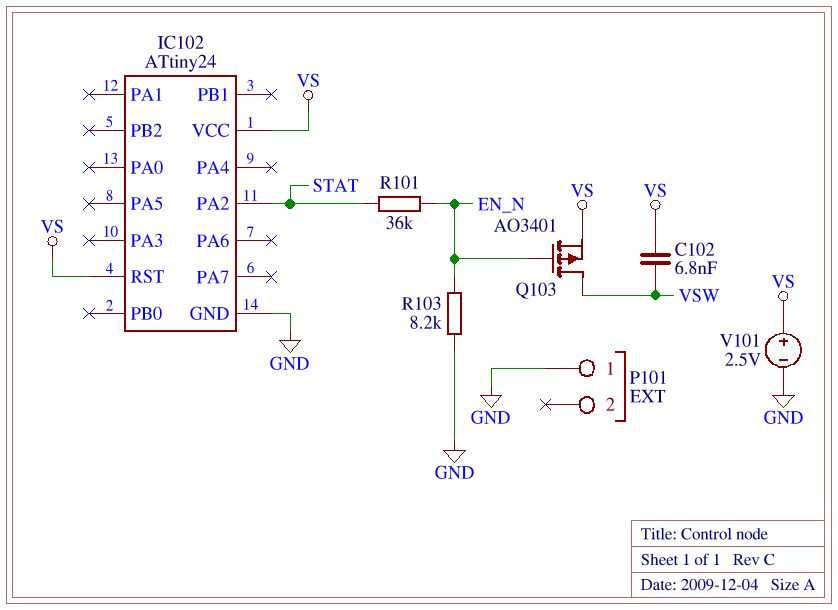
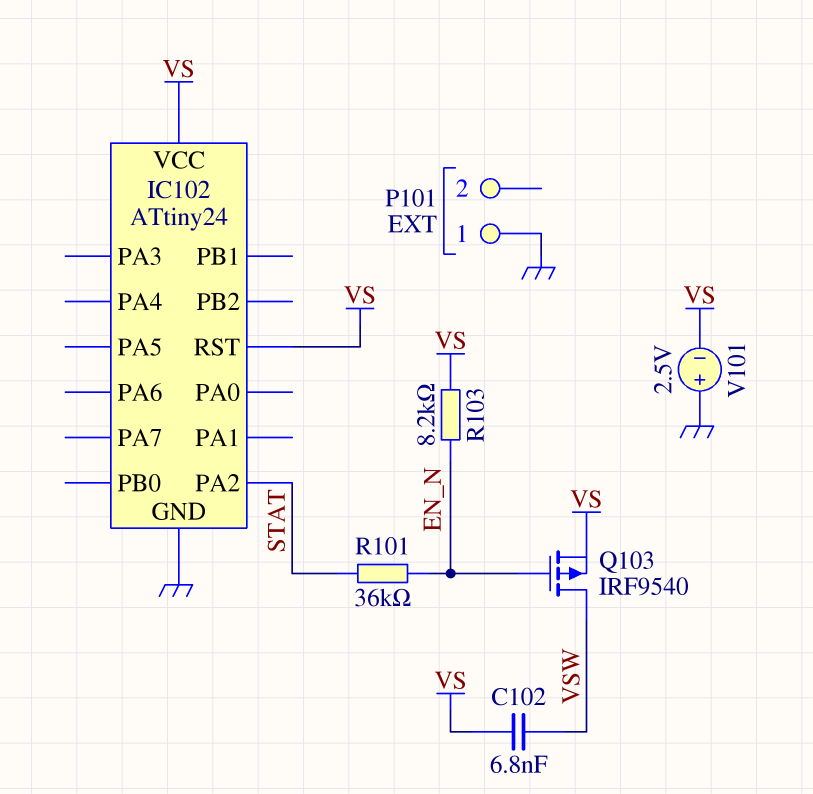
Q103: PMOS AO3401 (G EN_N, D VSW, S VS) -> PMOS IRF9540 (G EN_N, D VSW, S VS)
R103: 8.2k (EN_N, GND) -> 8.2k (EN_N, VS)
V101: 2.5V (plus VS, minus GND) -> 2.5V (plus GND, minus VS)

